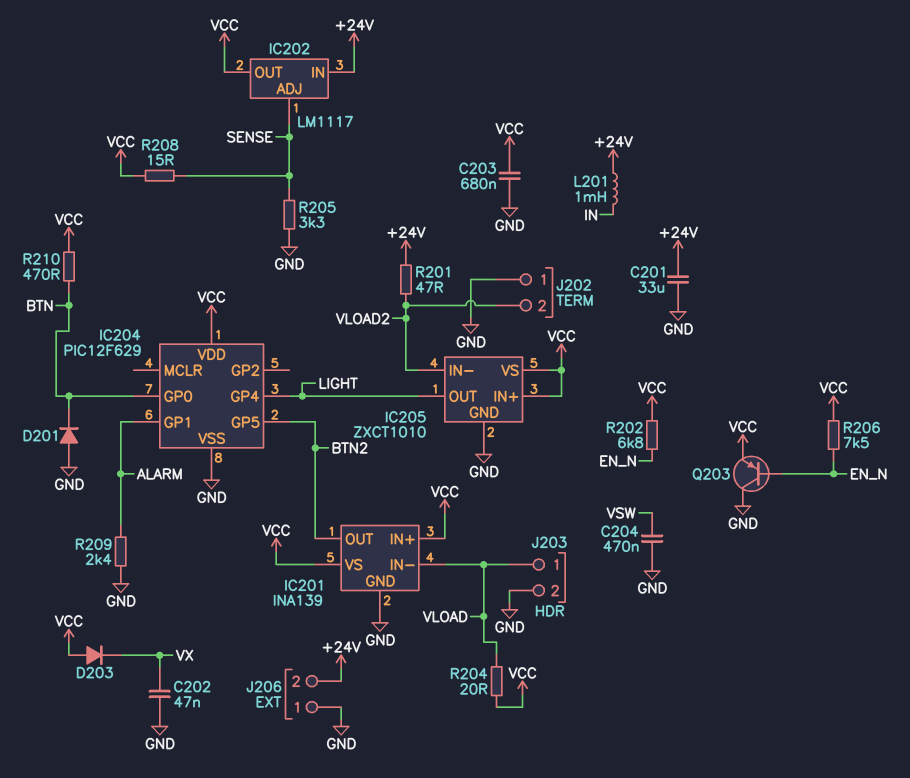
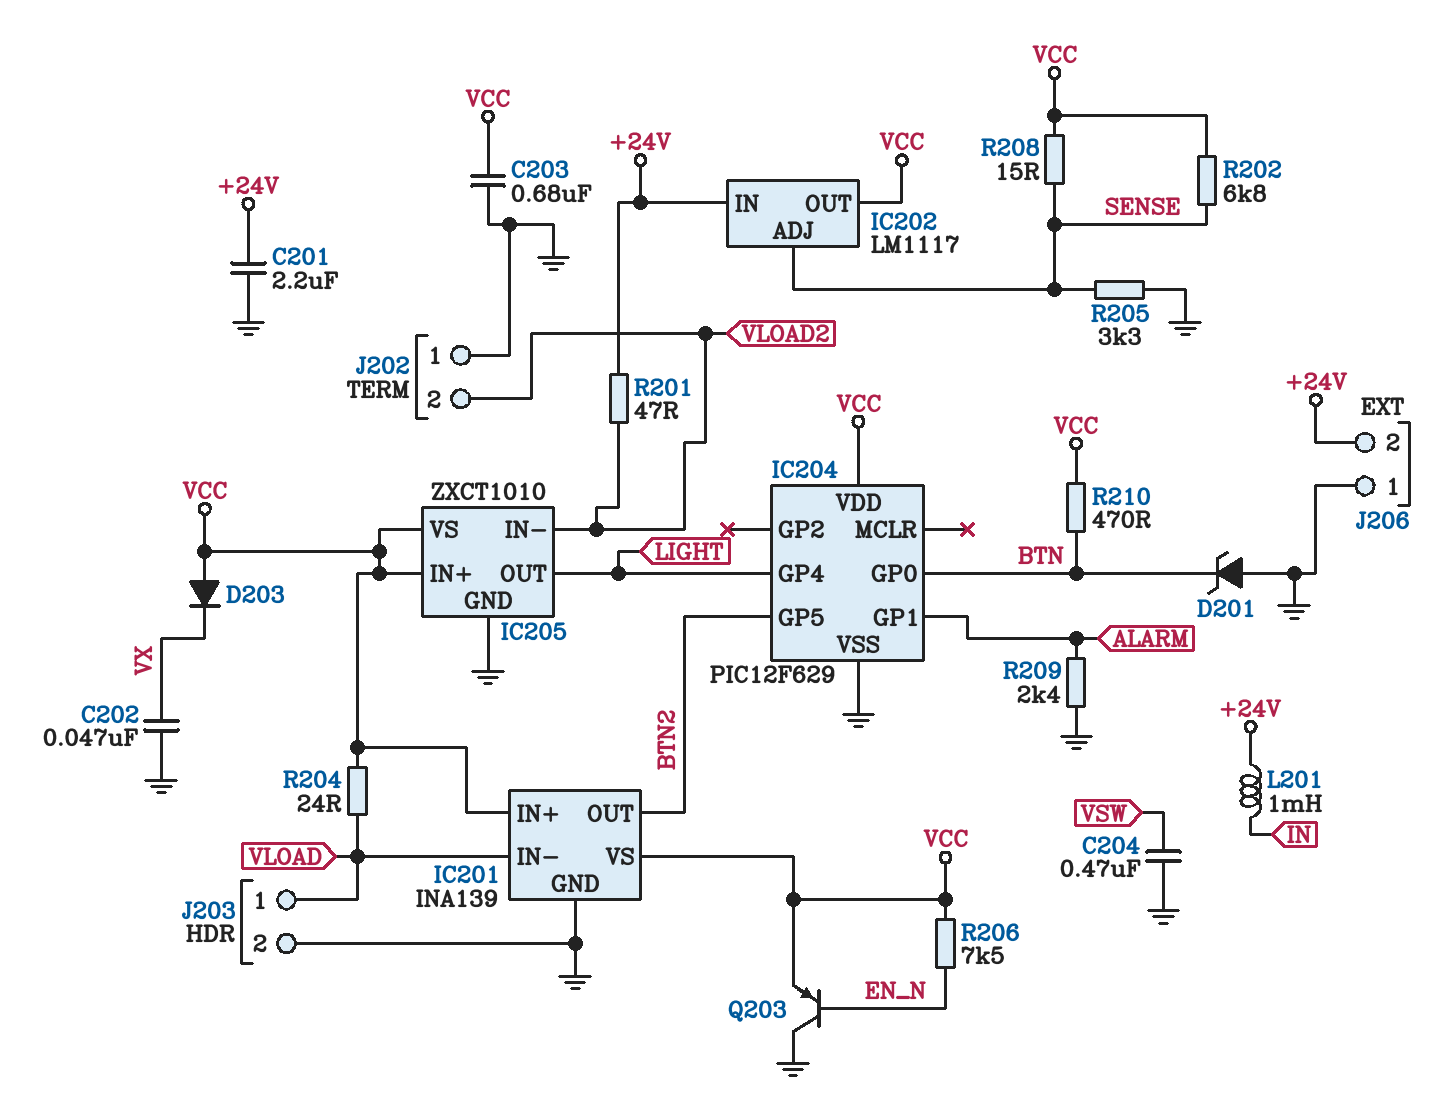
C201: 33uF (+24V, GND) -> 2.2uF (+24V, GND)
D201: diode (A GND, K BTN) -> zener (A GND, K BTN)
R202: 6.8k (EN_N, VCC) -> 6.8k (SENSE, VCC)
R204: 20 (VCC, VLOAD) -> 24 (VCC, VLOAD)

